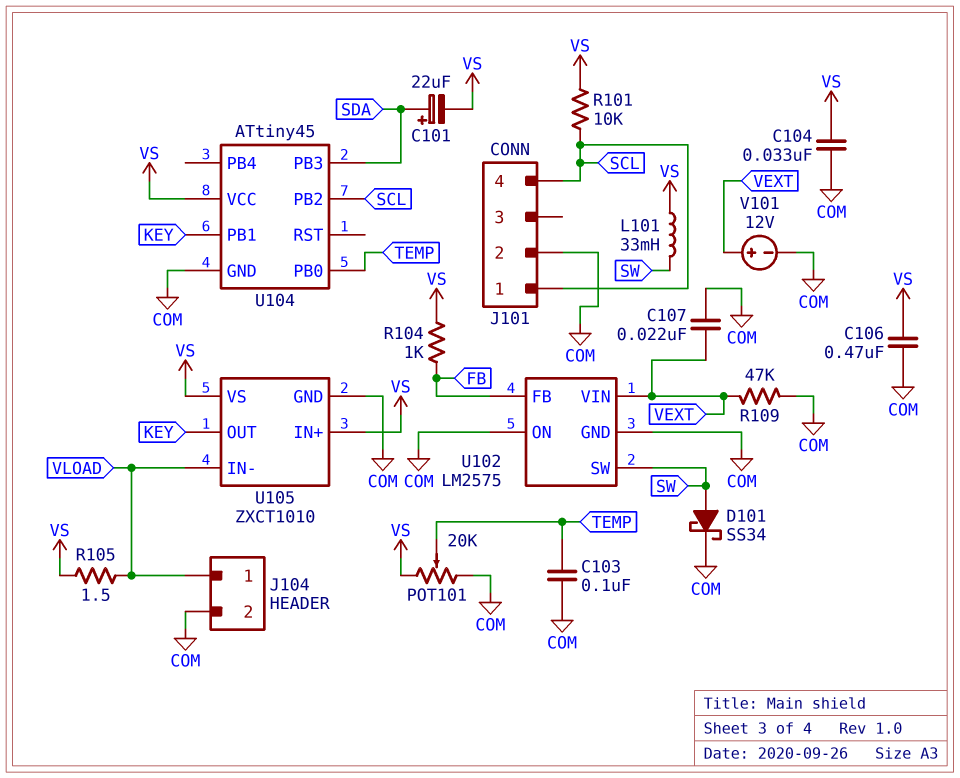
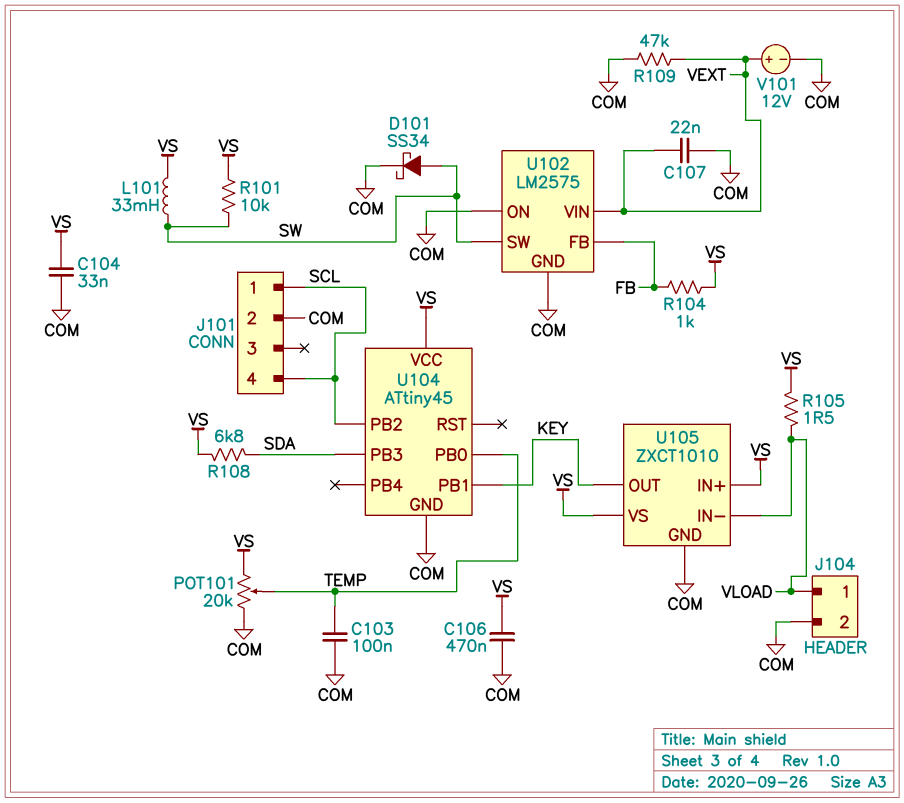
C101: 22uF (plus SDA, minus VS) -> none
R101: 10k (SCL, VS) -> 10k (SW, VS)
R108: none -> 6.8k (SDA, VS)

